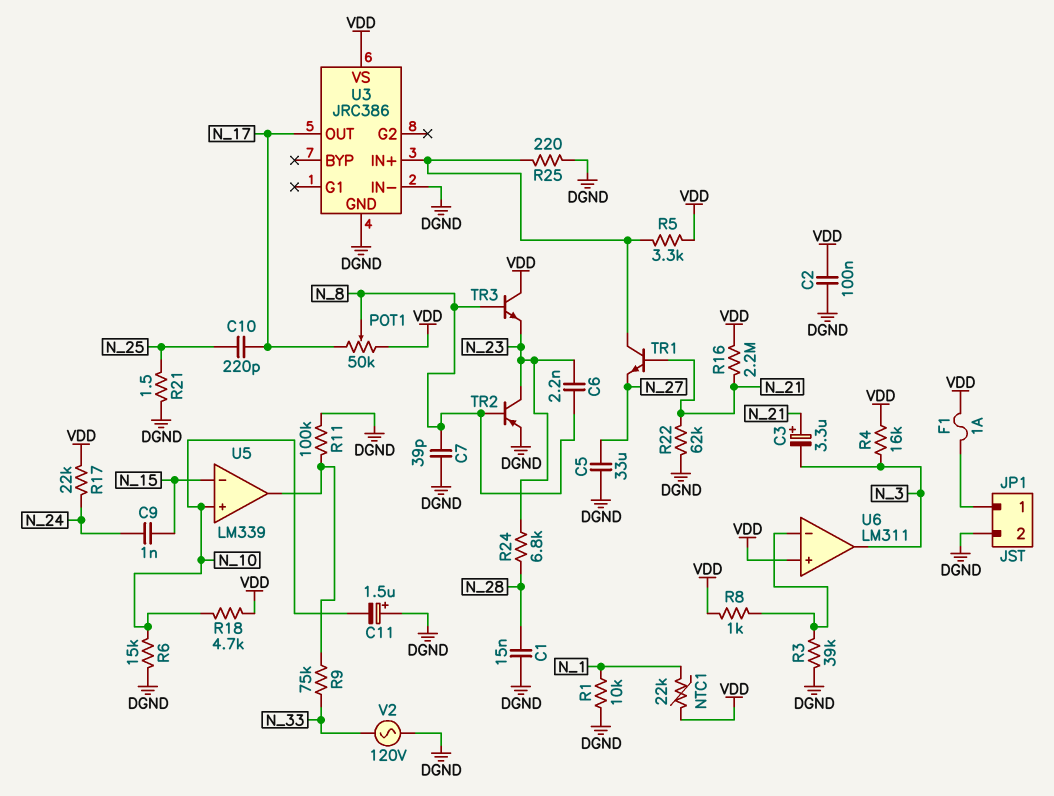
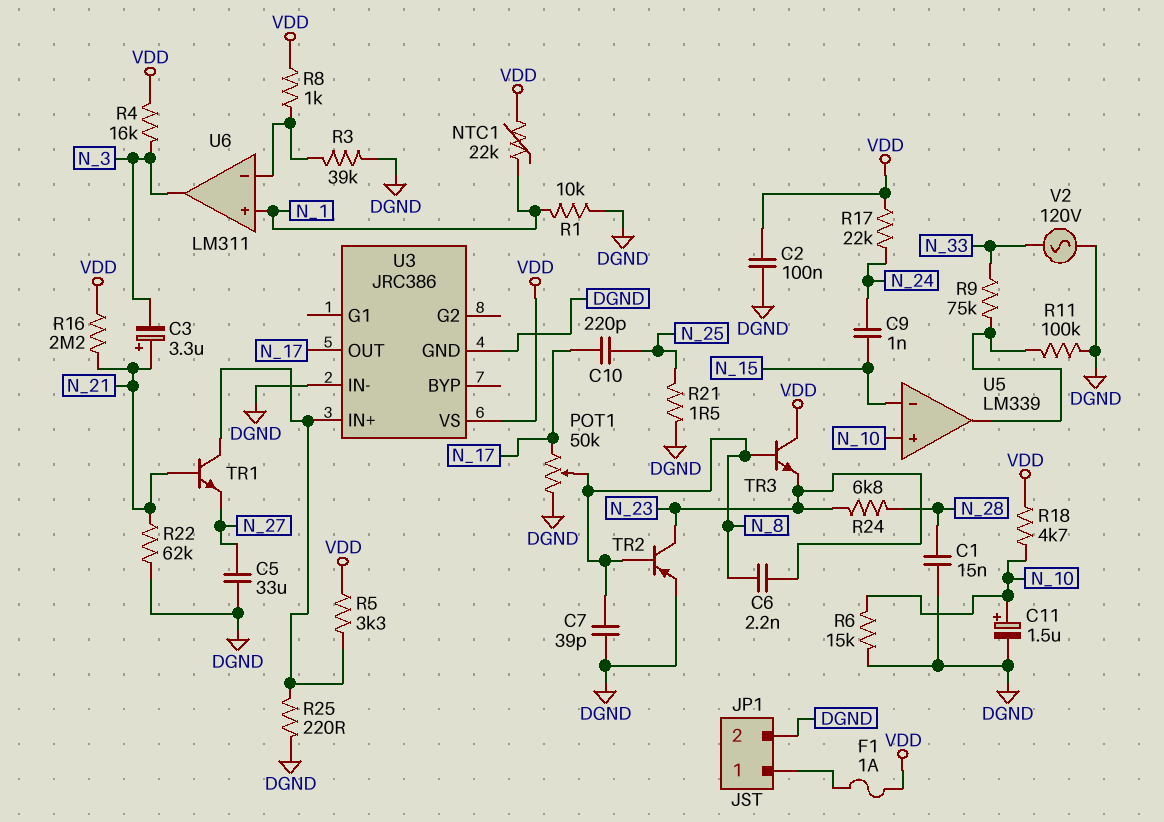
C11: 1.5uF (plus DGND, minus N_10) -> 1.5uF (plus N_10, minus DGND)
POT1: 50k (N_17, VDD, wiper N_8) -> 50k (DGND, N_17, wiper N_8)
U6 pin in+: VDD -> N_1

